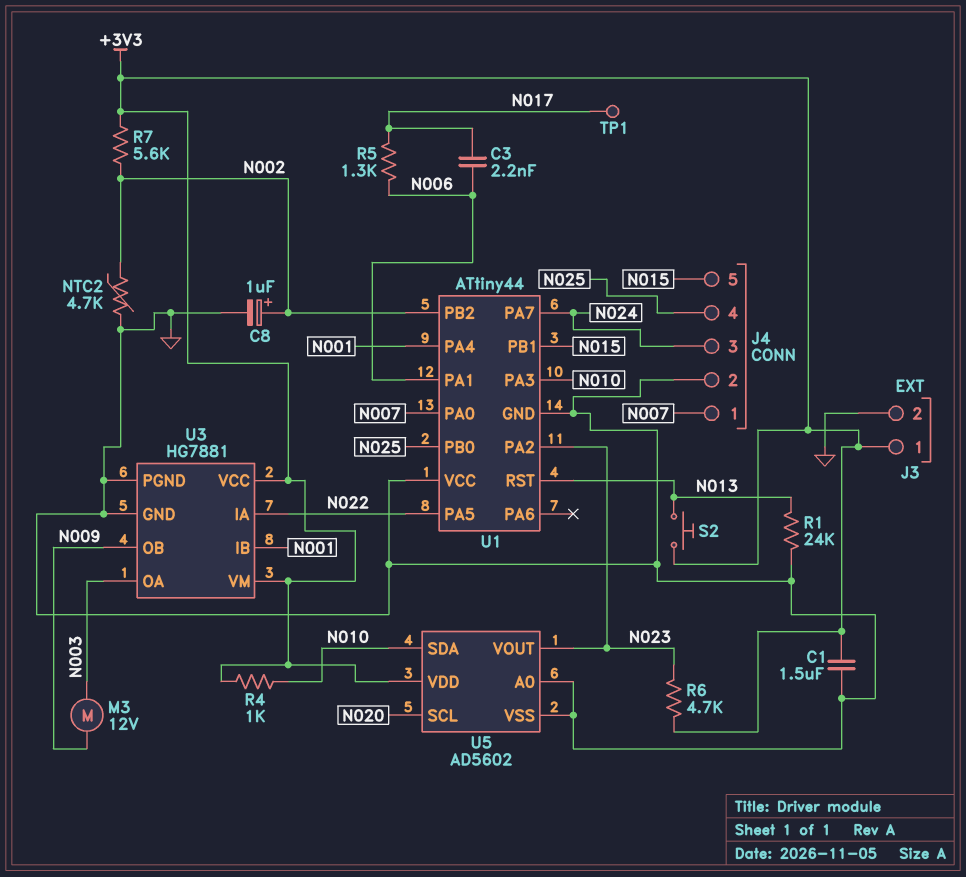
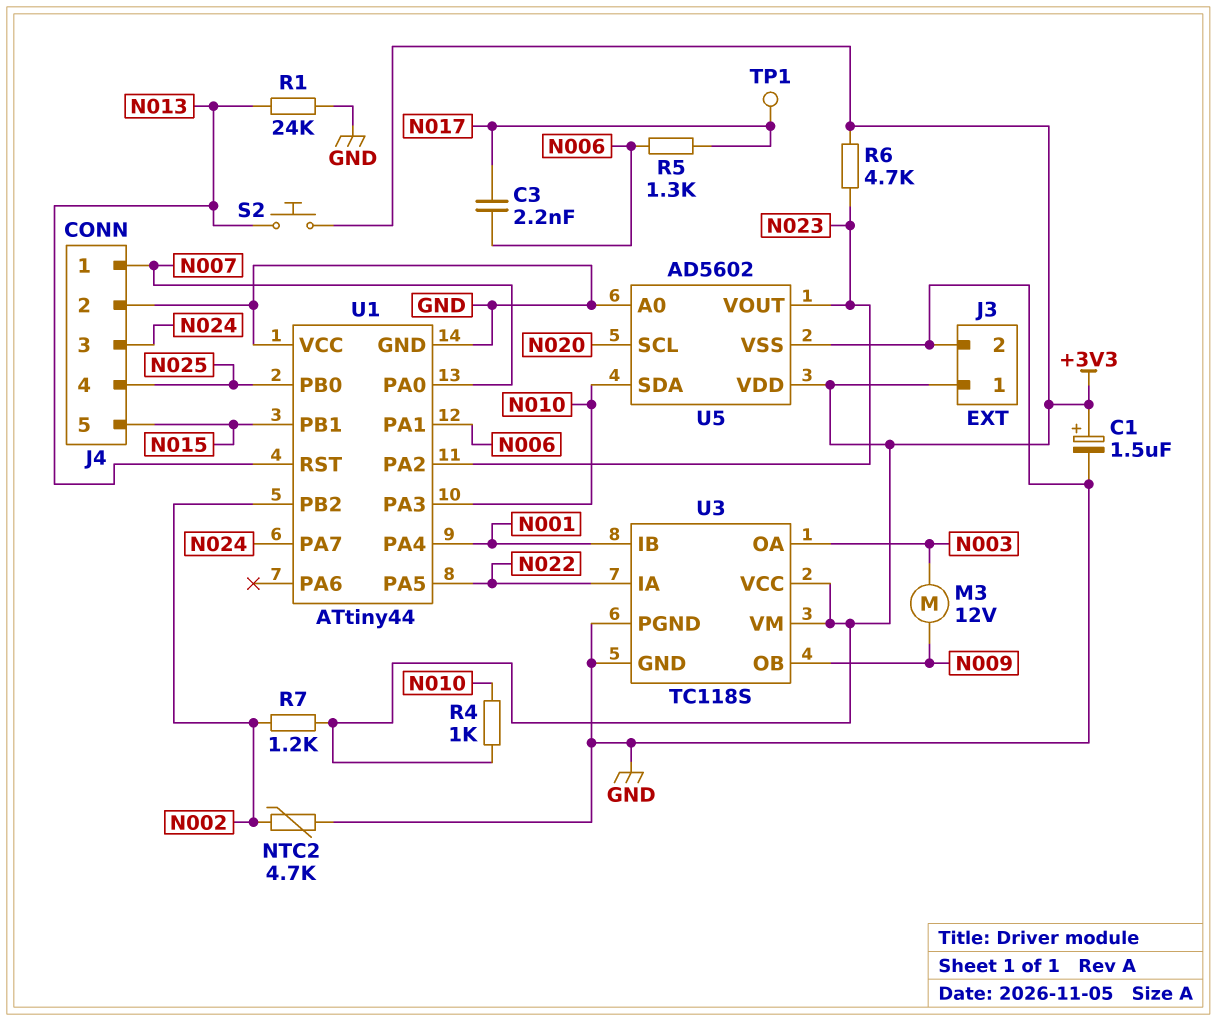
C1: 1.5uF (+3V3, GND) -> 1.5uF (plus +3V3, minus GND)
C8: 1uF (plus N002, minus GND) -> none
R7: 5.6k (+3V3, N002) -> 1.2k (+3V3, N002)
U3: HG7881 -> TC118S

